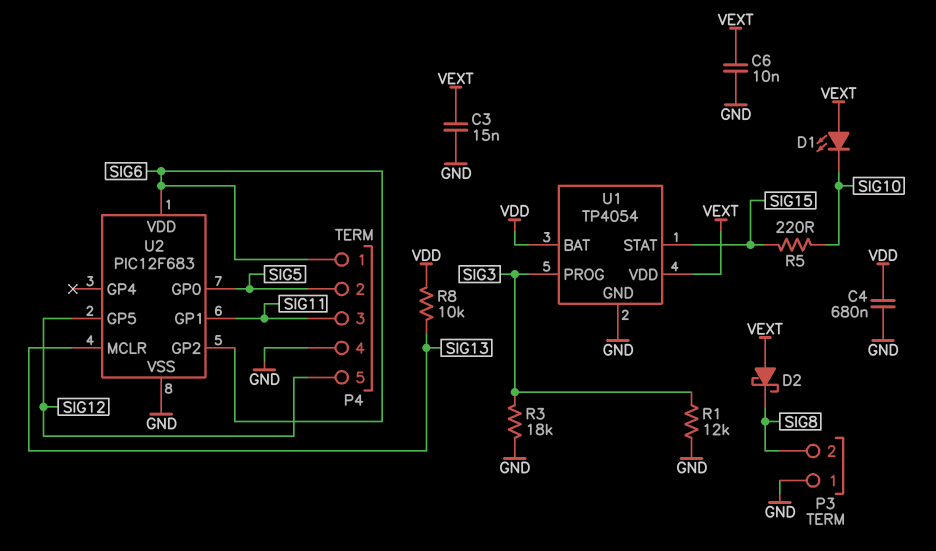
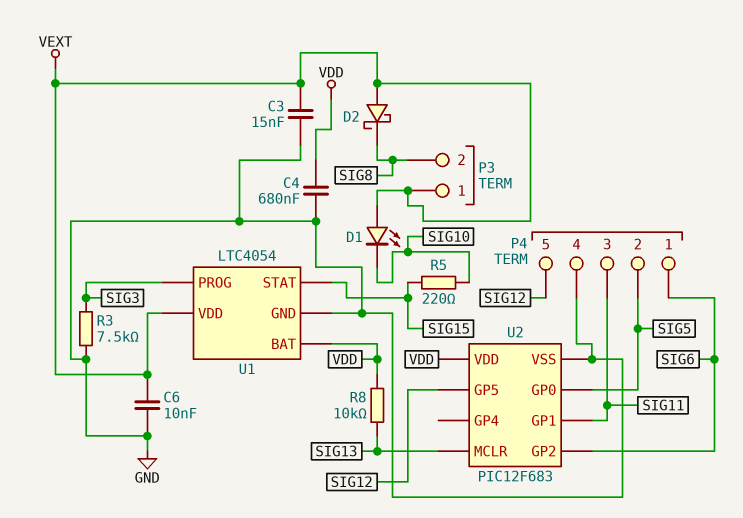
P3 pin 1: GND -> VEXT
R1: 12k (GND, SIG3) -> none
R3: 18k (GND, SIG3) -> 7.5k (GND, SIG3)
U1: TP4054 -> LTC4054
U2 pin VDD: SIG6 -> VDD

